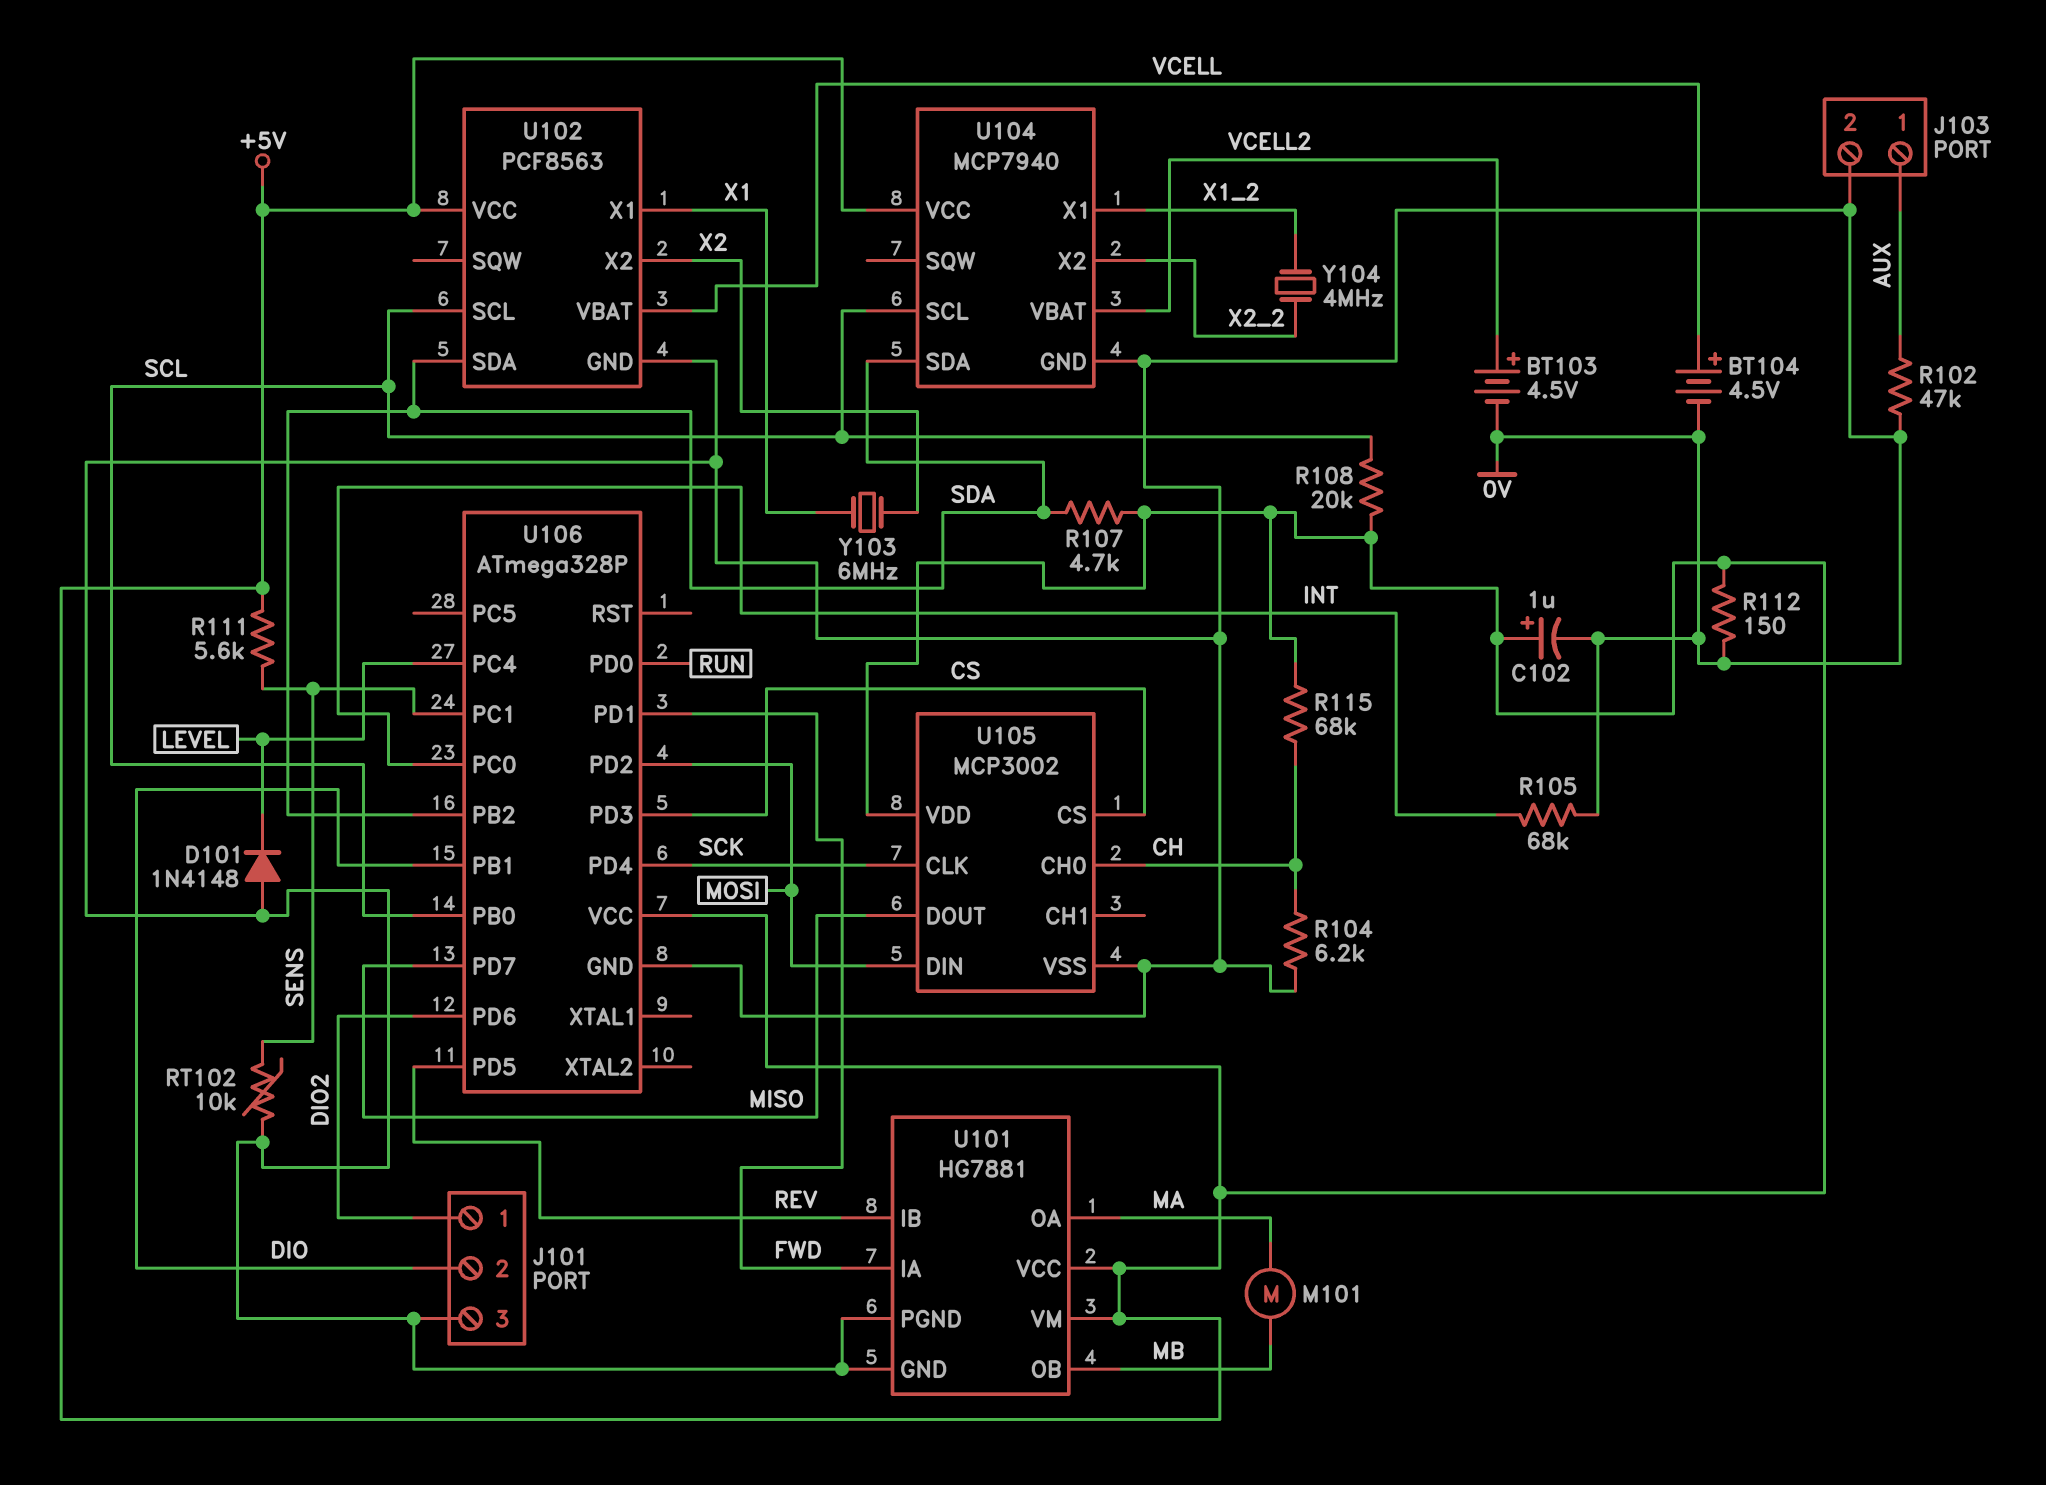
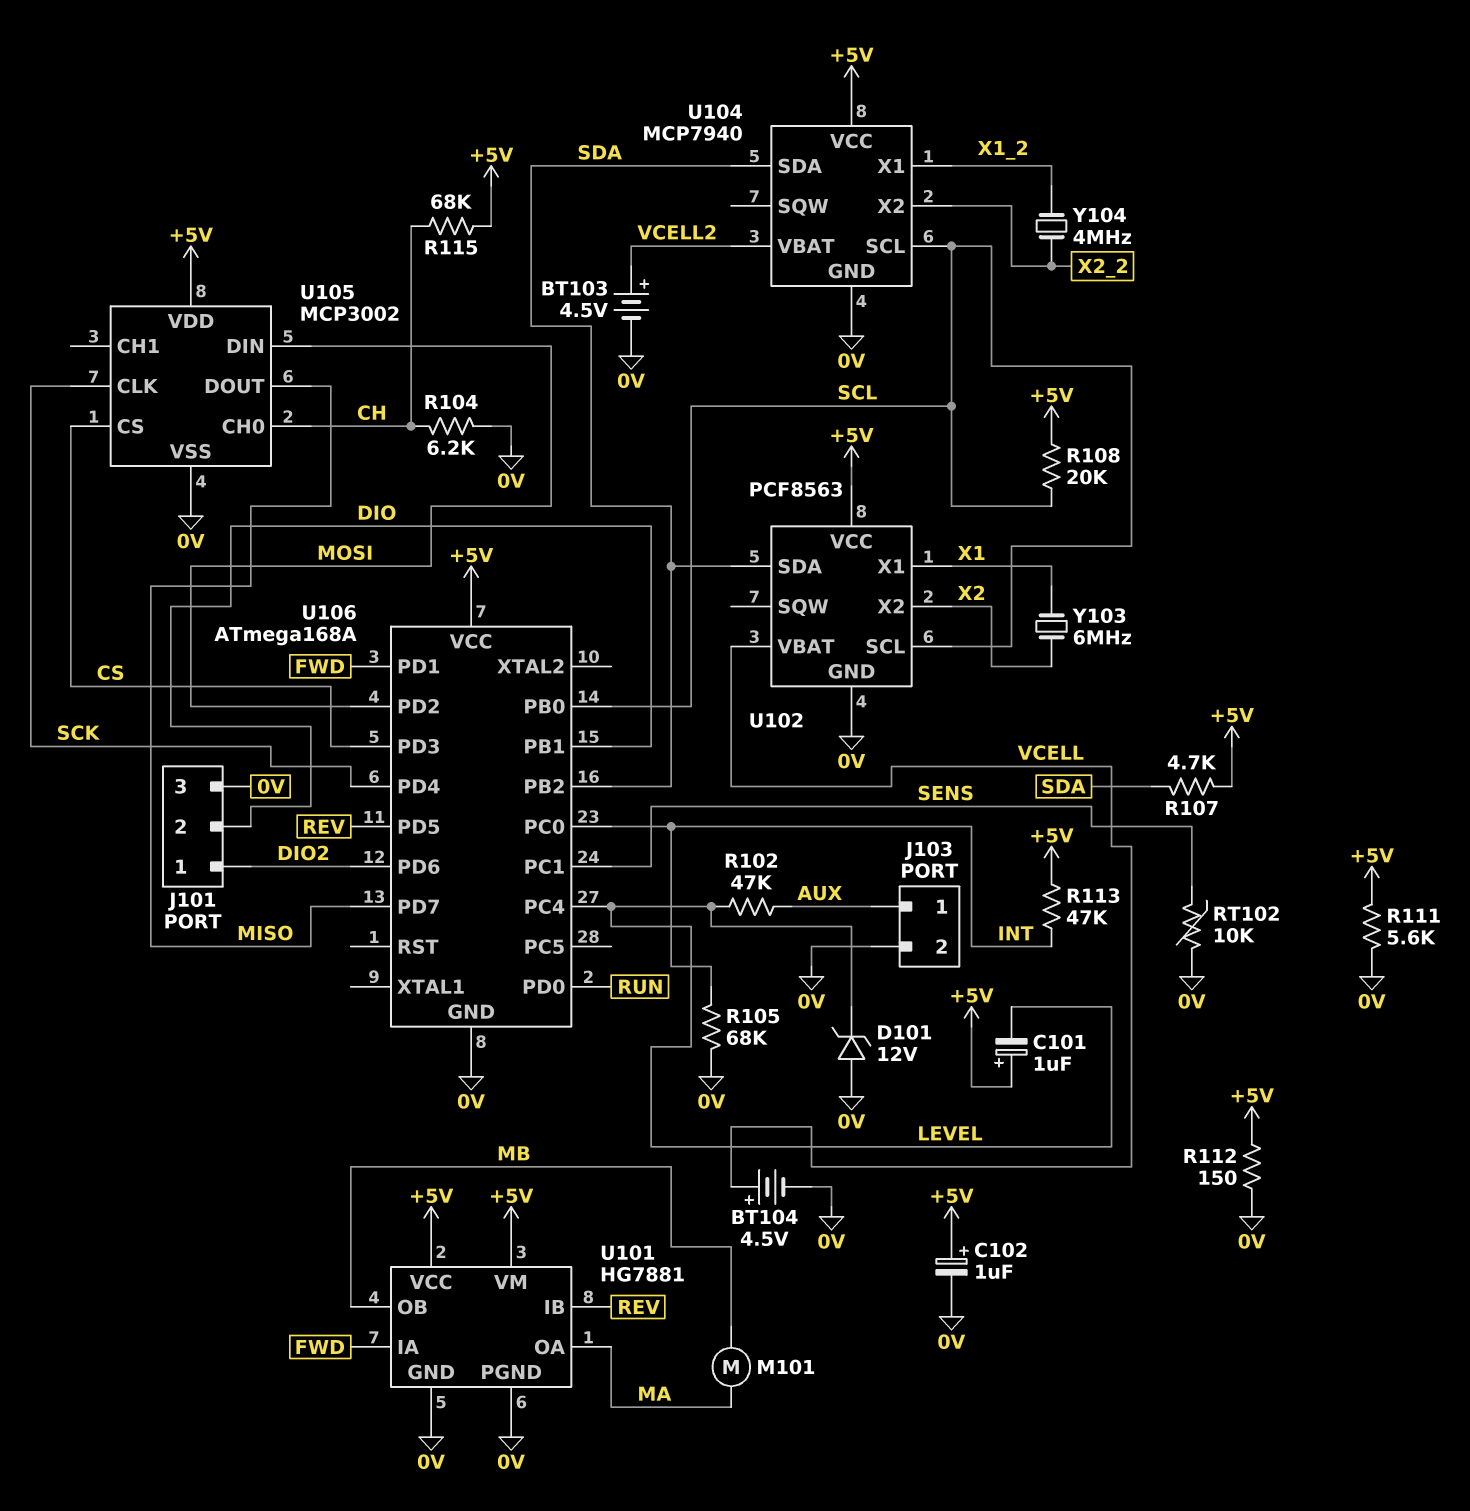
C101: none -> 1uF (plus +5V, minus LEVEL)
D101: diode 1N4148 (A 0V, K LEVEL) -> zener 12V (A 0V, K LEVEL)
R102: 47k (0V, AUX) -> 47k (AUX, LEVEL)
R111: 5.6k (+5V, SENS) -> 5.6k (+5V, 0V)
R113: none -> 47k (+5V, INT)
U106: ATmega328P -> ATmega168A

